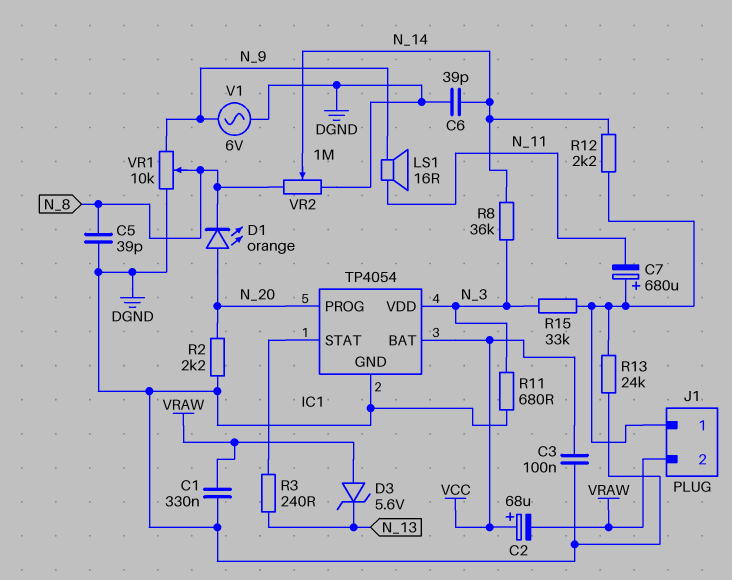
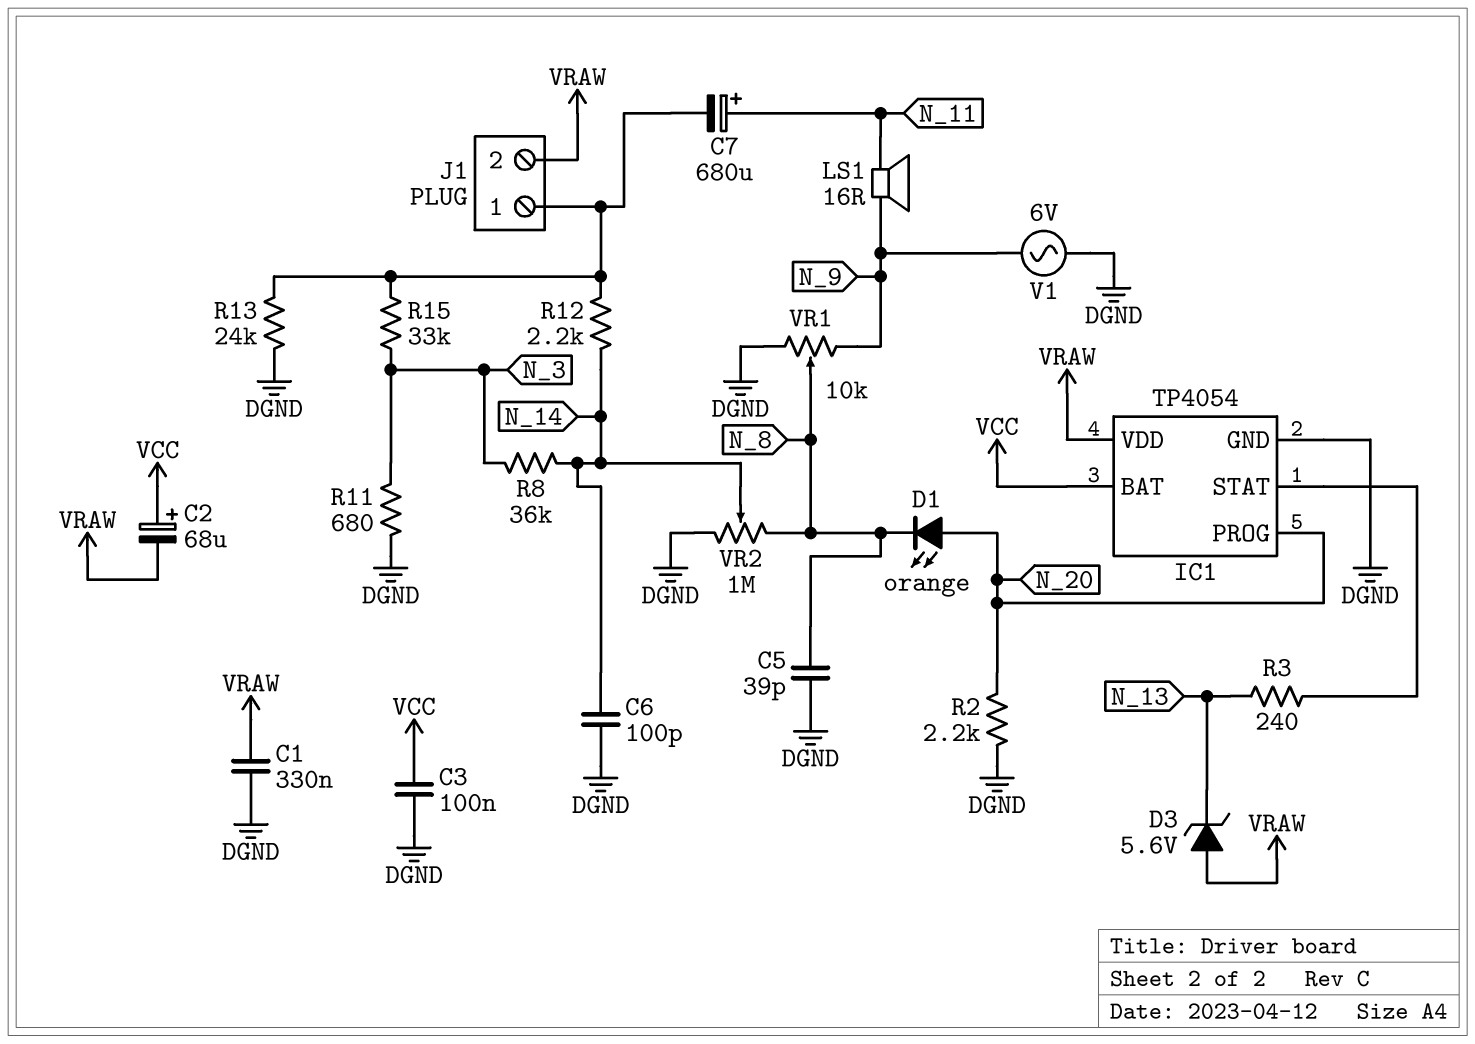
C6: 39pF (DGND, N_14) -> 100pF (DGND, N_14)
C7: 680uF (plus J1/1, minus N_11) -> 680uF (plus N_11, minus J1/1)
IC1 pin VDD: N_3 -> VRAW

